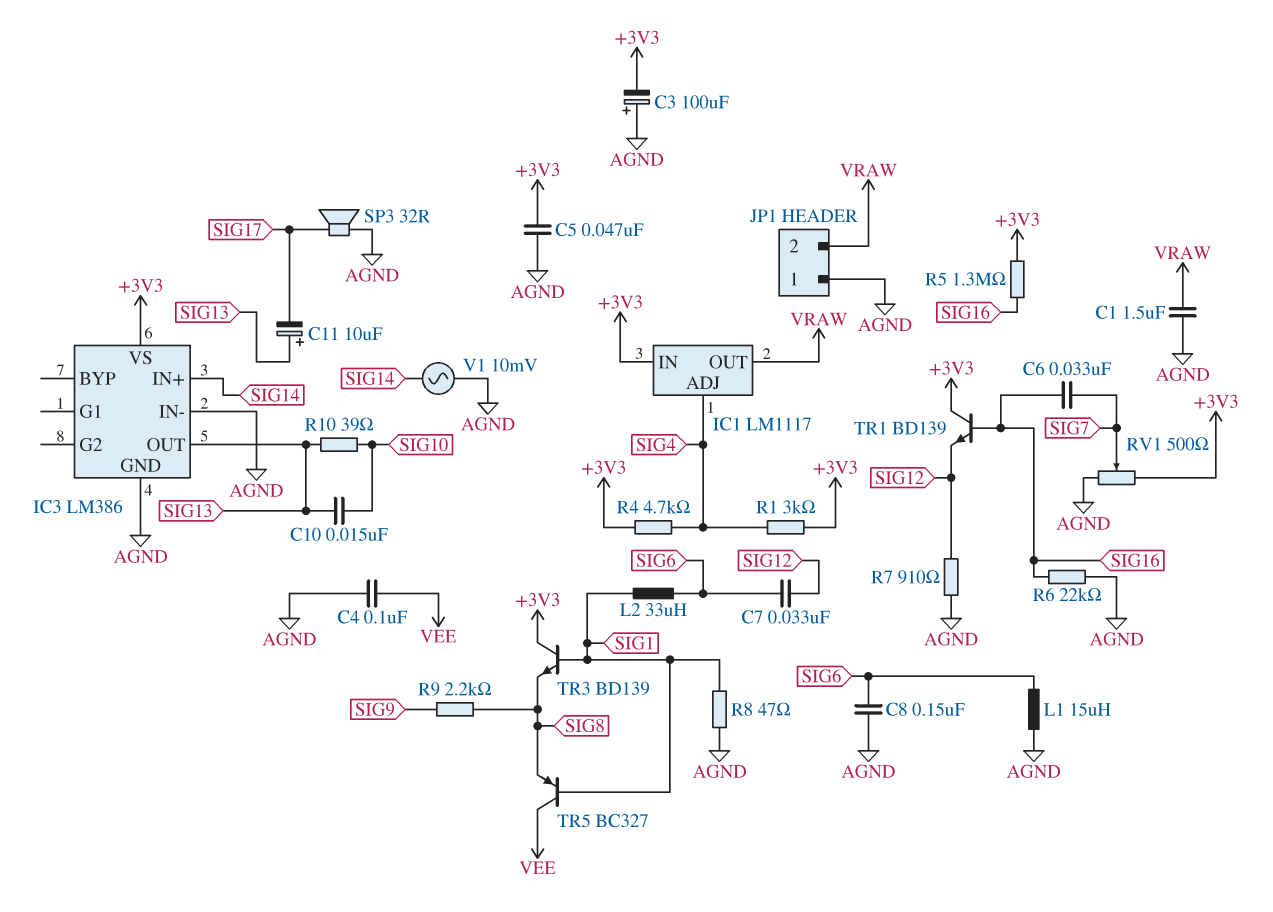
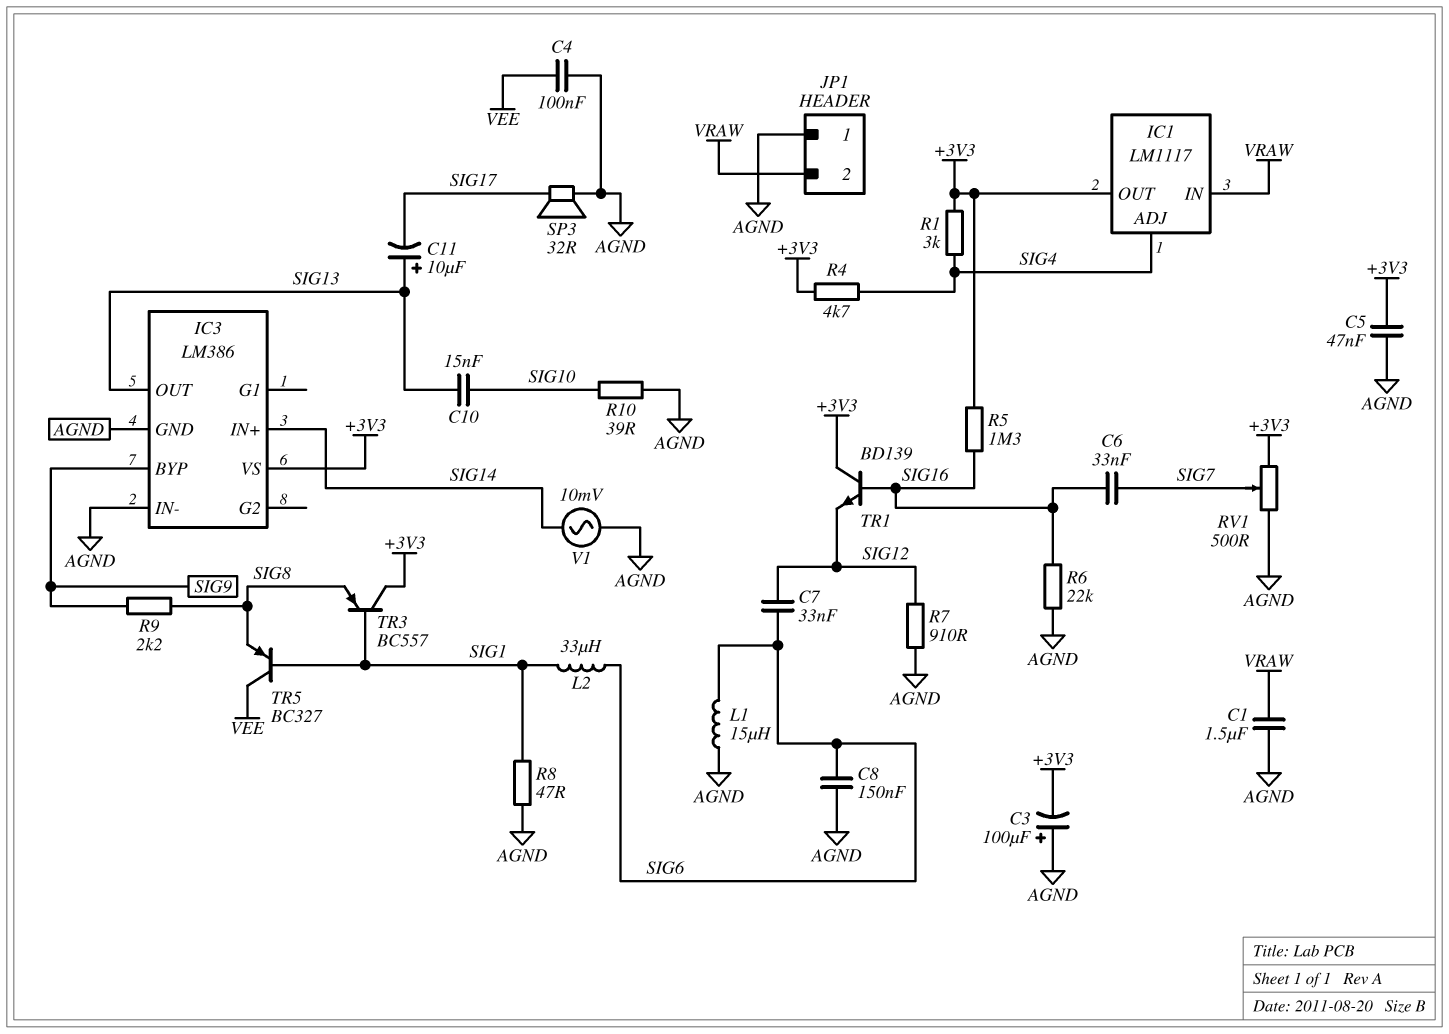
IC1 pin IN: +3V3 -> VRAW
IC1 pin OUT: VRAW -> +3V3
IC3 pin BYP: none -> SIG9
R10: 39 (SIG10, SIG13) -> 39 (AGND, SIG10)
TR3: NPN BD139 (B SIG1, C +3V3, E SIG8) -> PNP BC557 (B SIG1, C +3V3, E SIG8)

